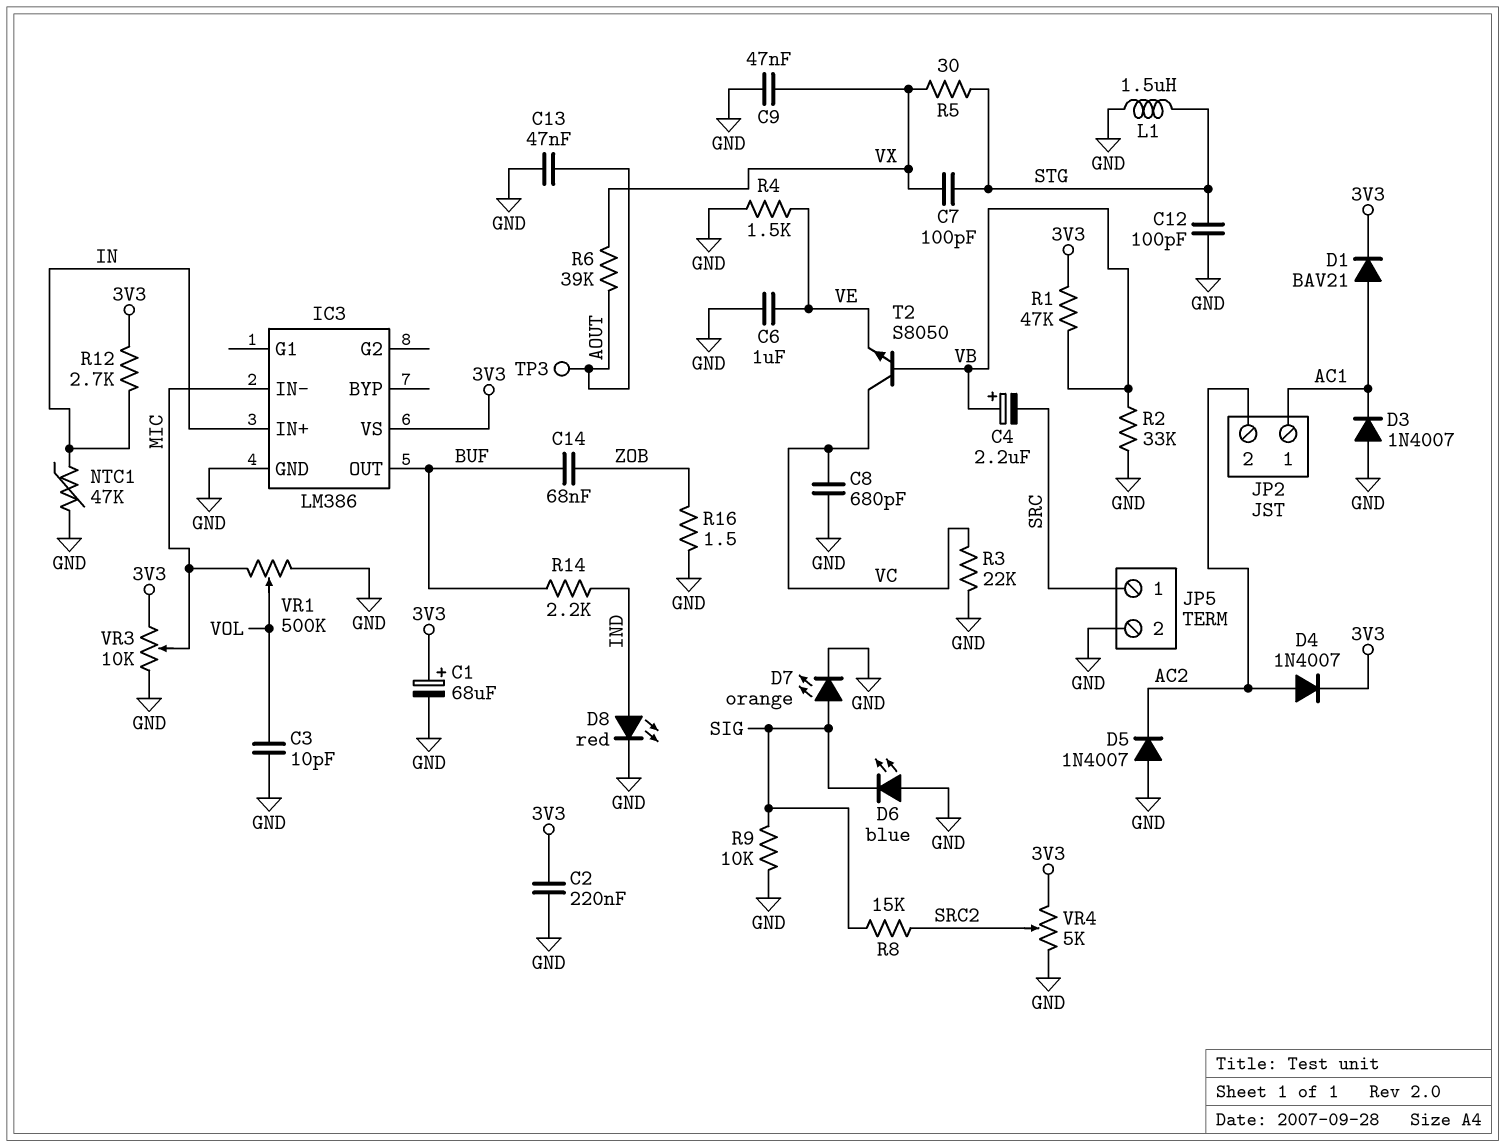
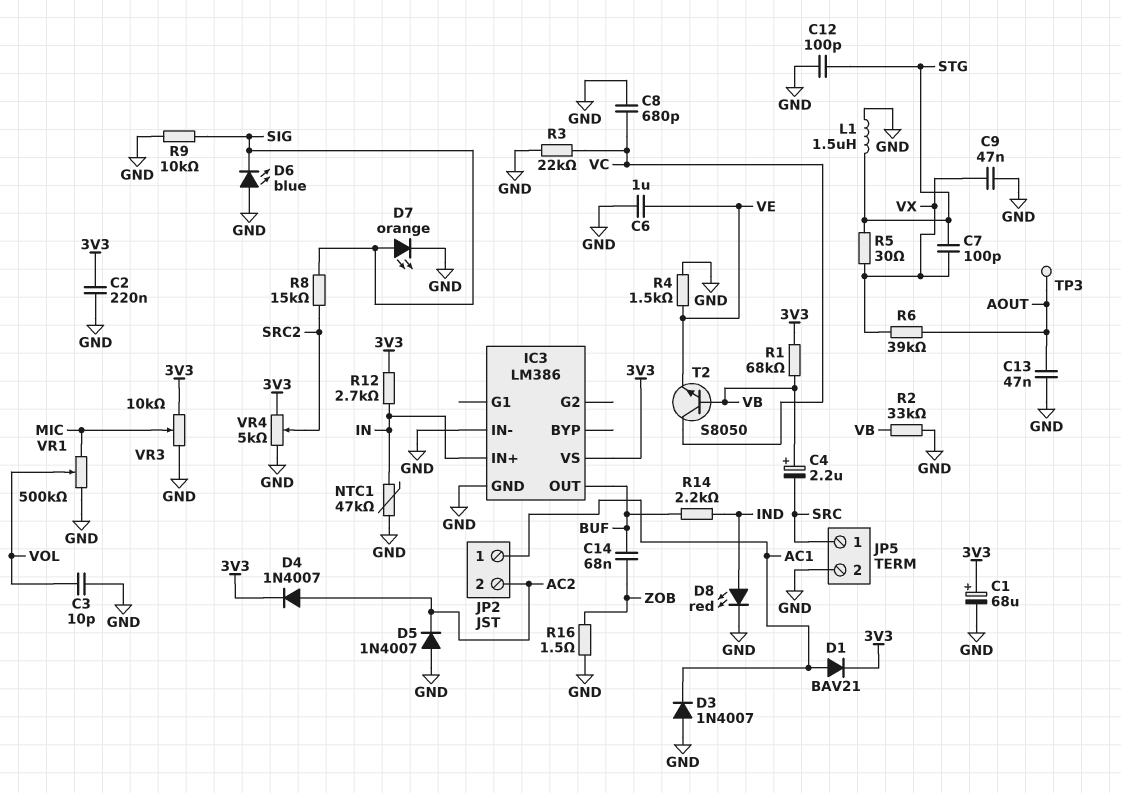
IC3 pin IN-: MIC -> GND
R1: 47k (3V3, VB) -> 68k (3V3, VB)

